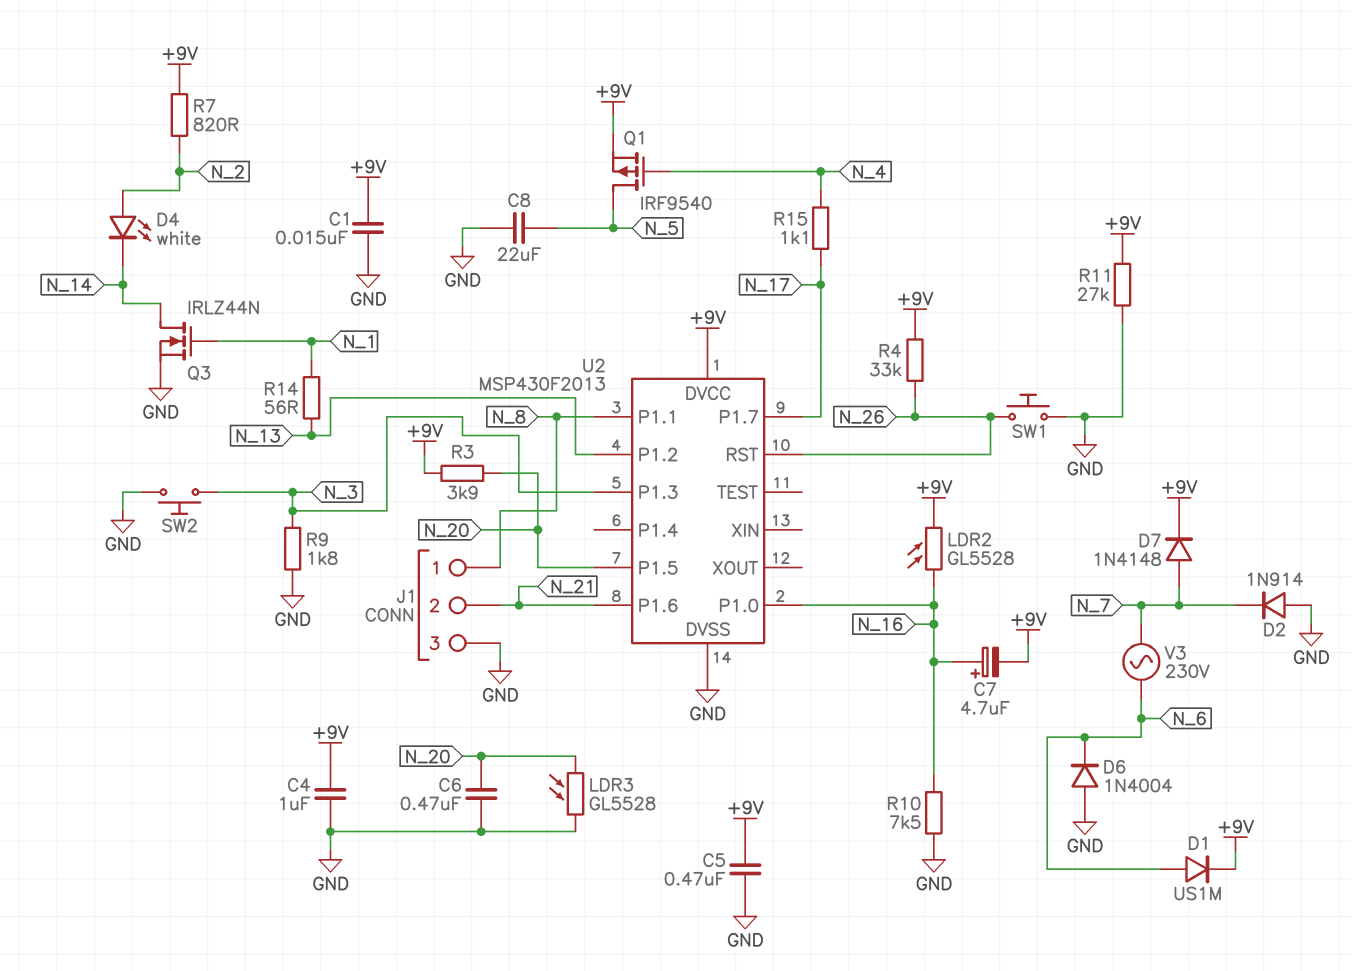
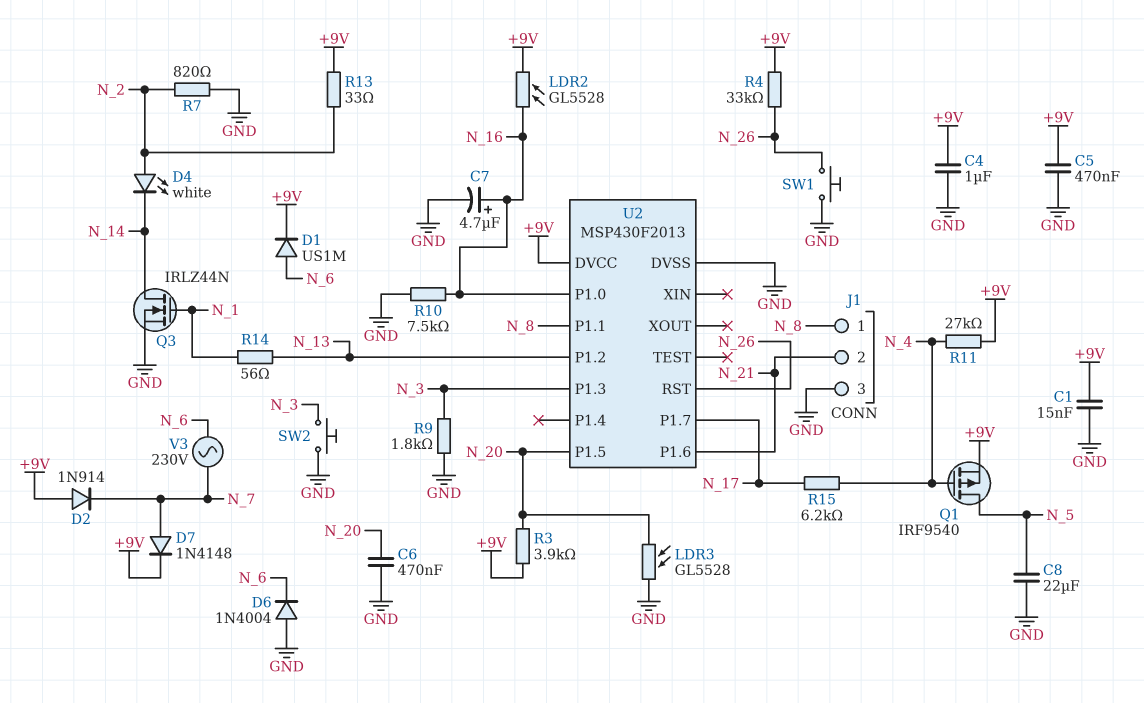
C7: 4.7uF (plus N_16, minus +9V) -> 4.7uF (plus N_16, minus GND)
D2: diode 1N914 (A GND, K N_7) -> diode 1N914 (A +9V, K N_7)
R7: 820 (+9V, N_2) -> 820 (GND, N_2)
R11: 27k (+9V, GND) -> 27k (+9V, N_4)
R13: none -> 33 (+9V, N_2)
R15: 1.1k (N_4, N_17) -> 6.2k (N_4, N_17)

